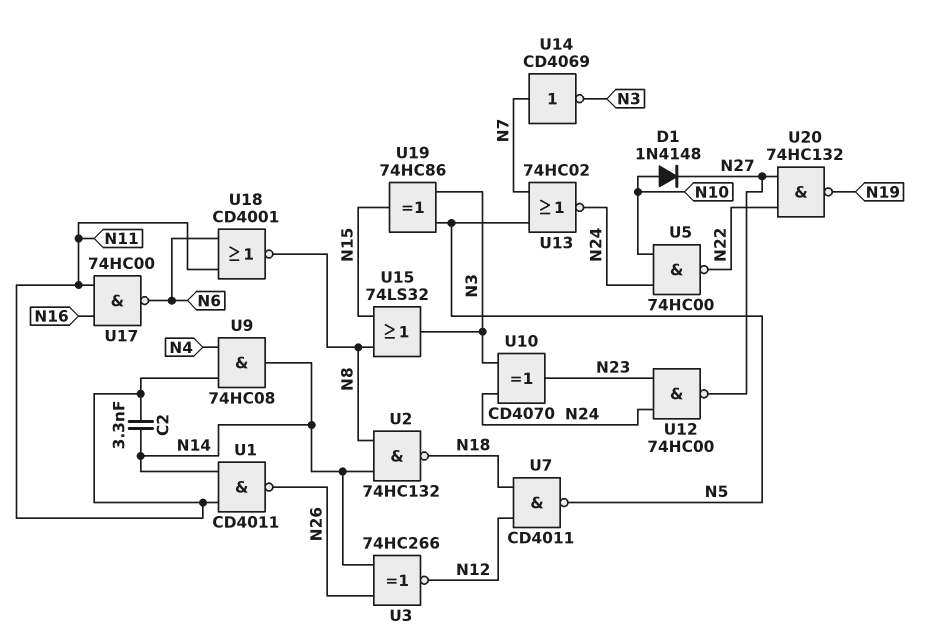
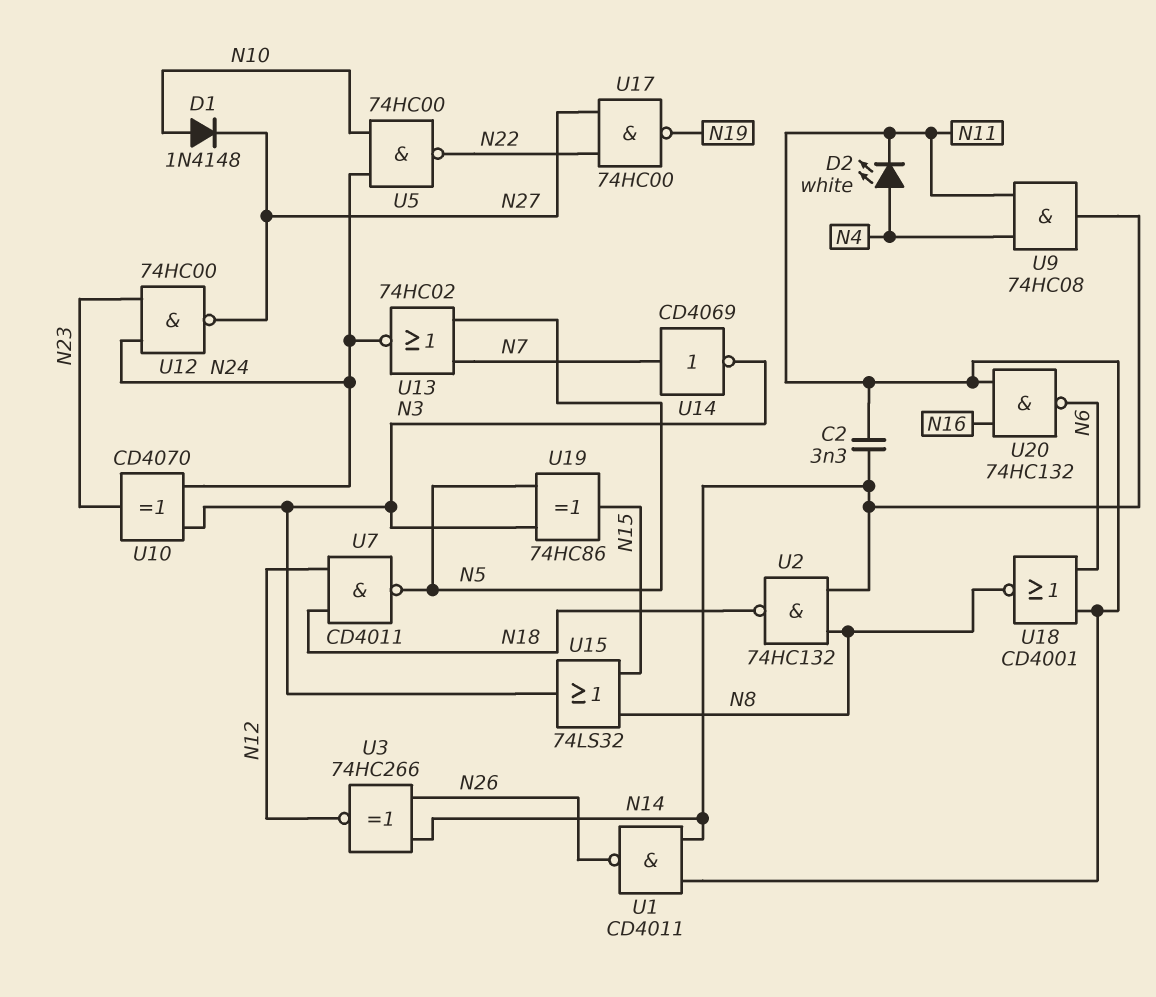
D2: none -> LED white (A N4, K N11)
U17: NAND 74HC00 (in N11, in N16, out N6) -> NAND 74HC00 (in N22, in N27, out N19)
U20: NAND 74HC132 (in N22, in N27, out N19) -> NAND 74HC132 (in N11, in N16, out N6)

